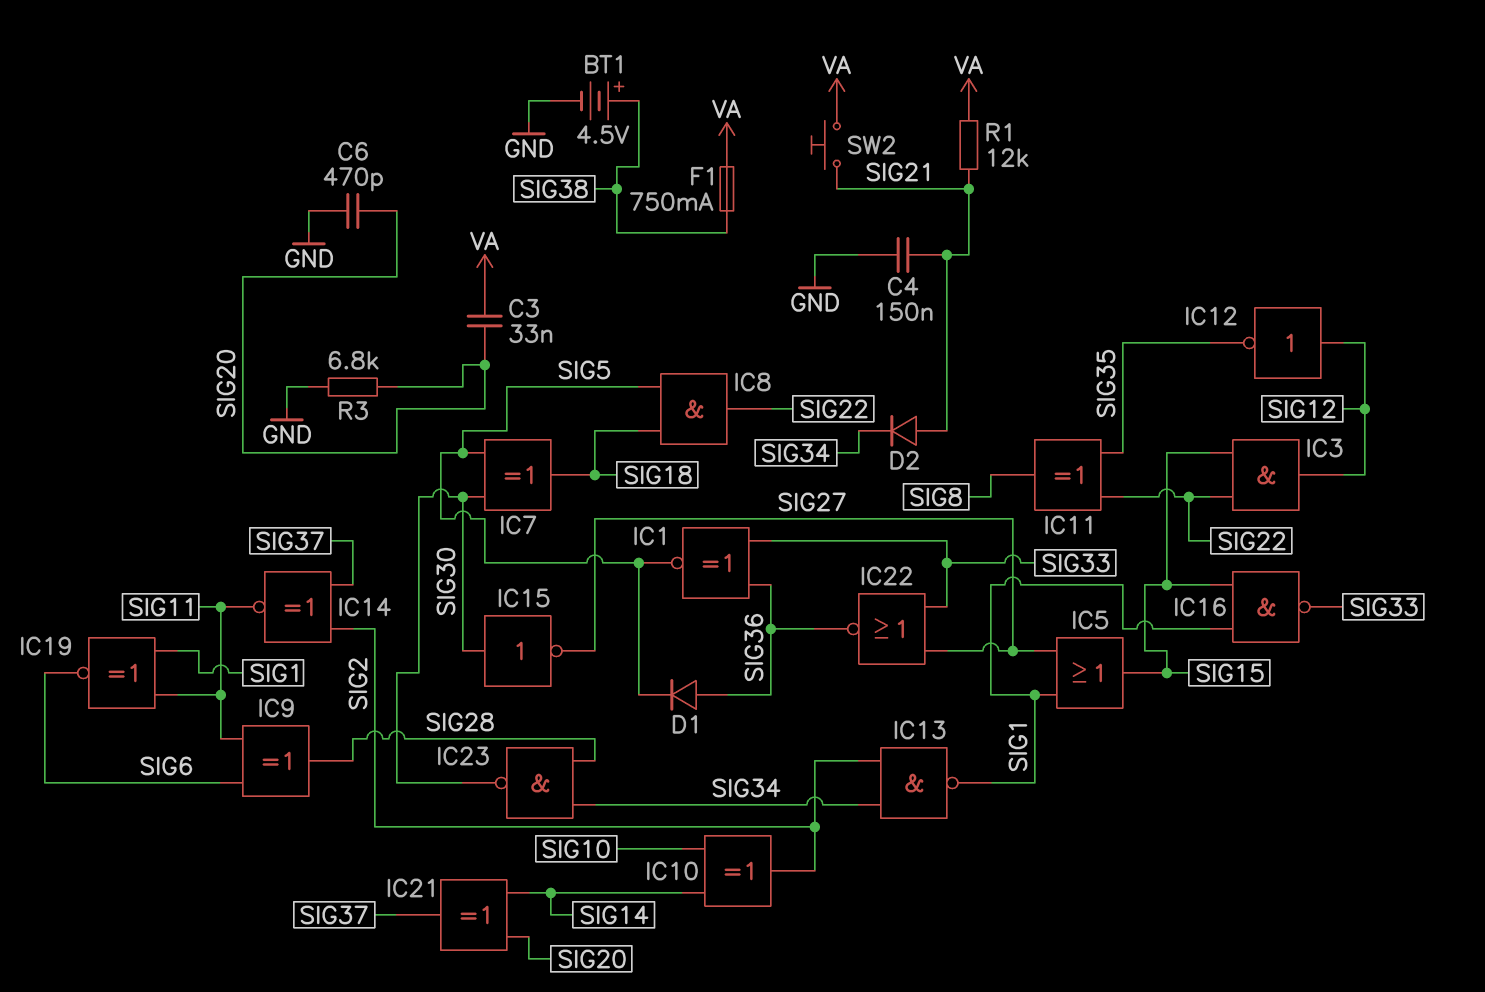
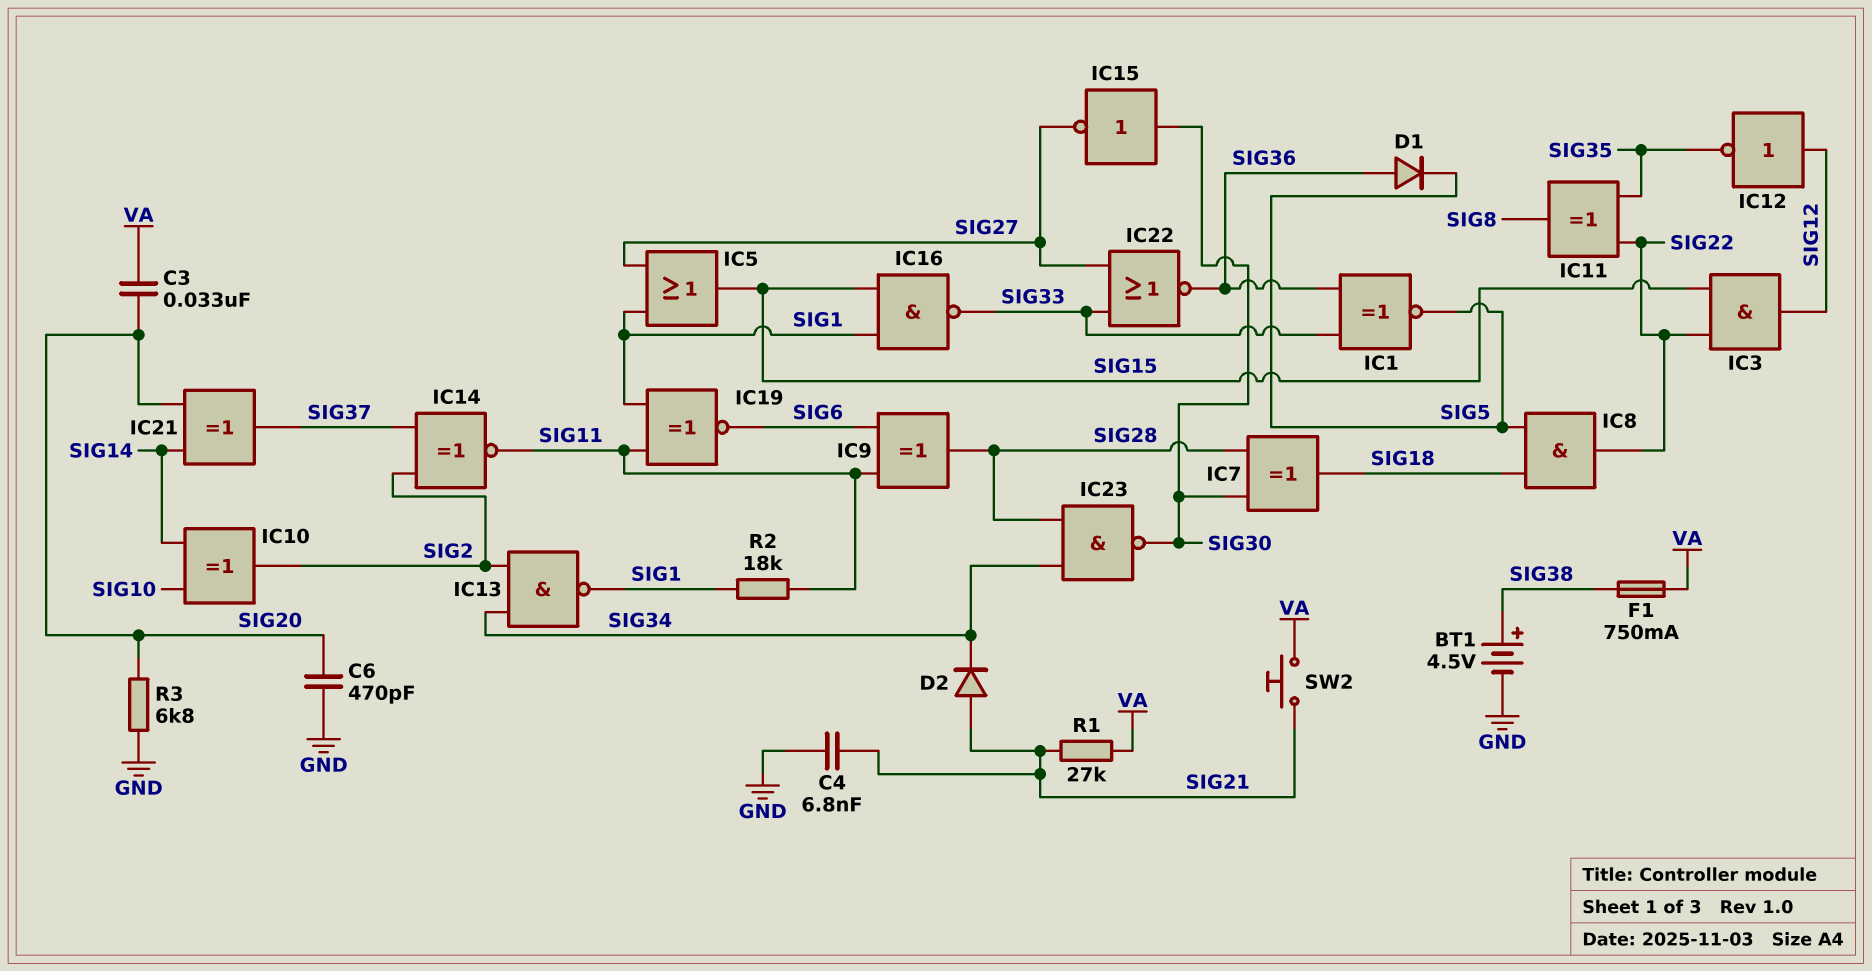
C4: 150nF (GND, SIG21) -> 6.8nF (GND, SIG21)
IC7: XOR (in SIG5, in SIG30, out SIG18) -> XOR (in SIG28, in SIG30, out SIG18)
R1: 12k (SIG21, VA) -> 27k (SIG21, VA)
R2: none -> 18k (SIG1, SIG11)

